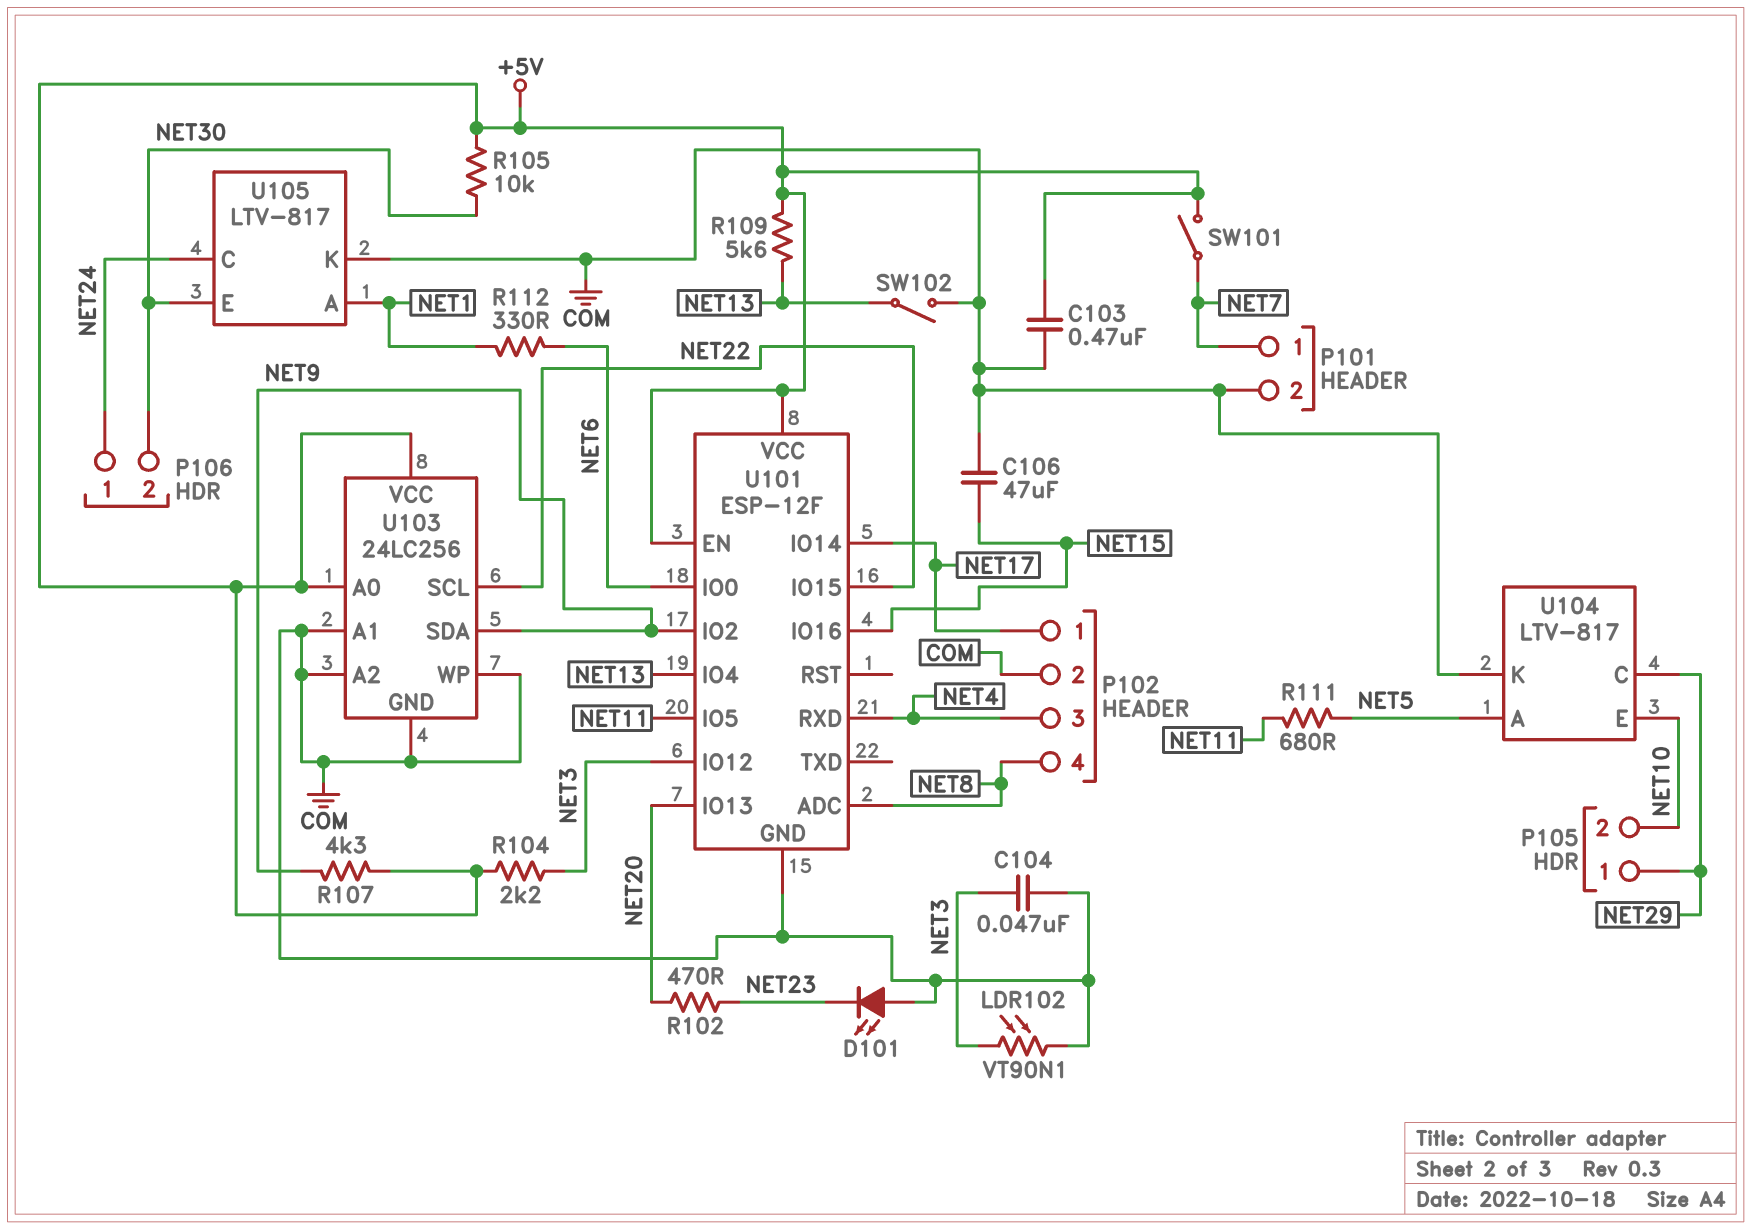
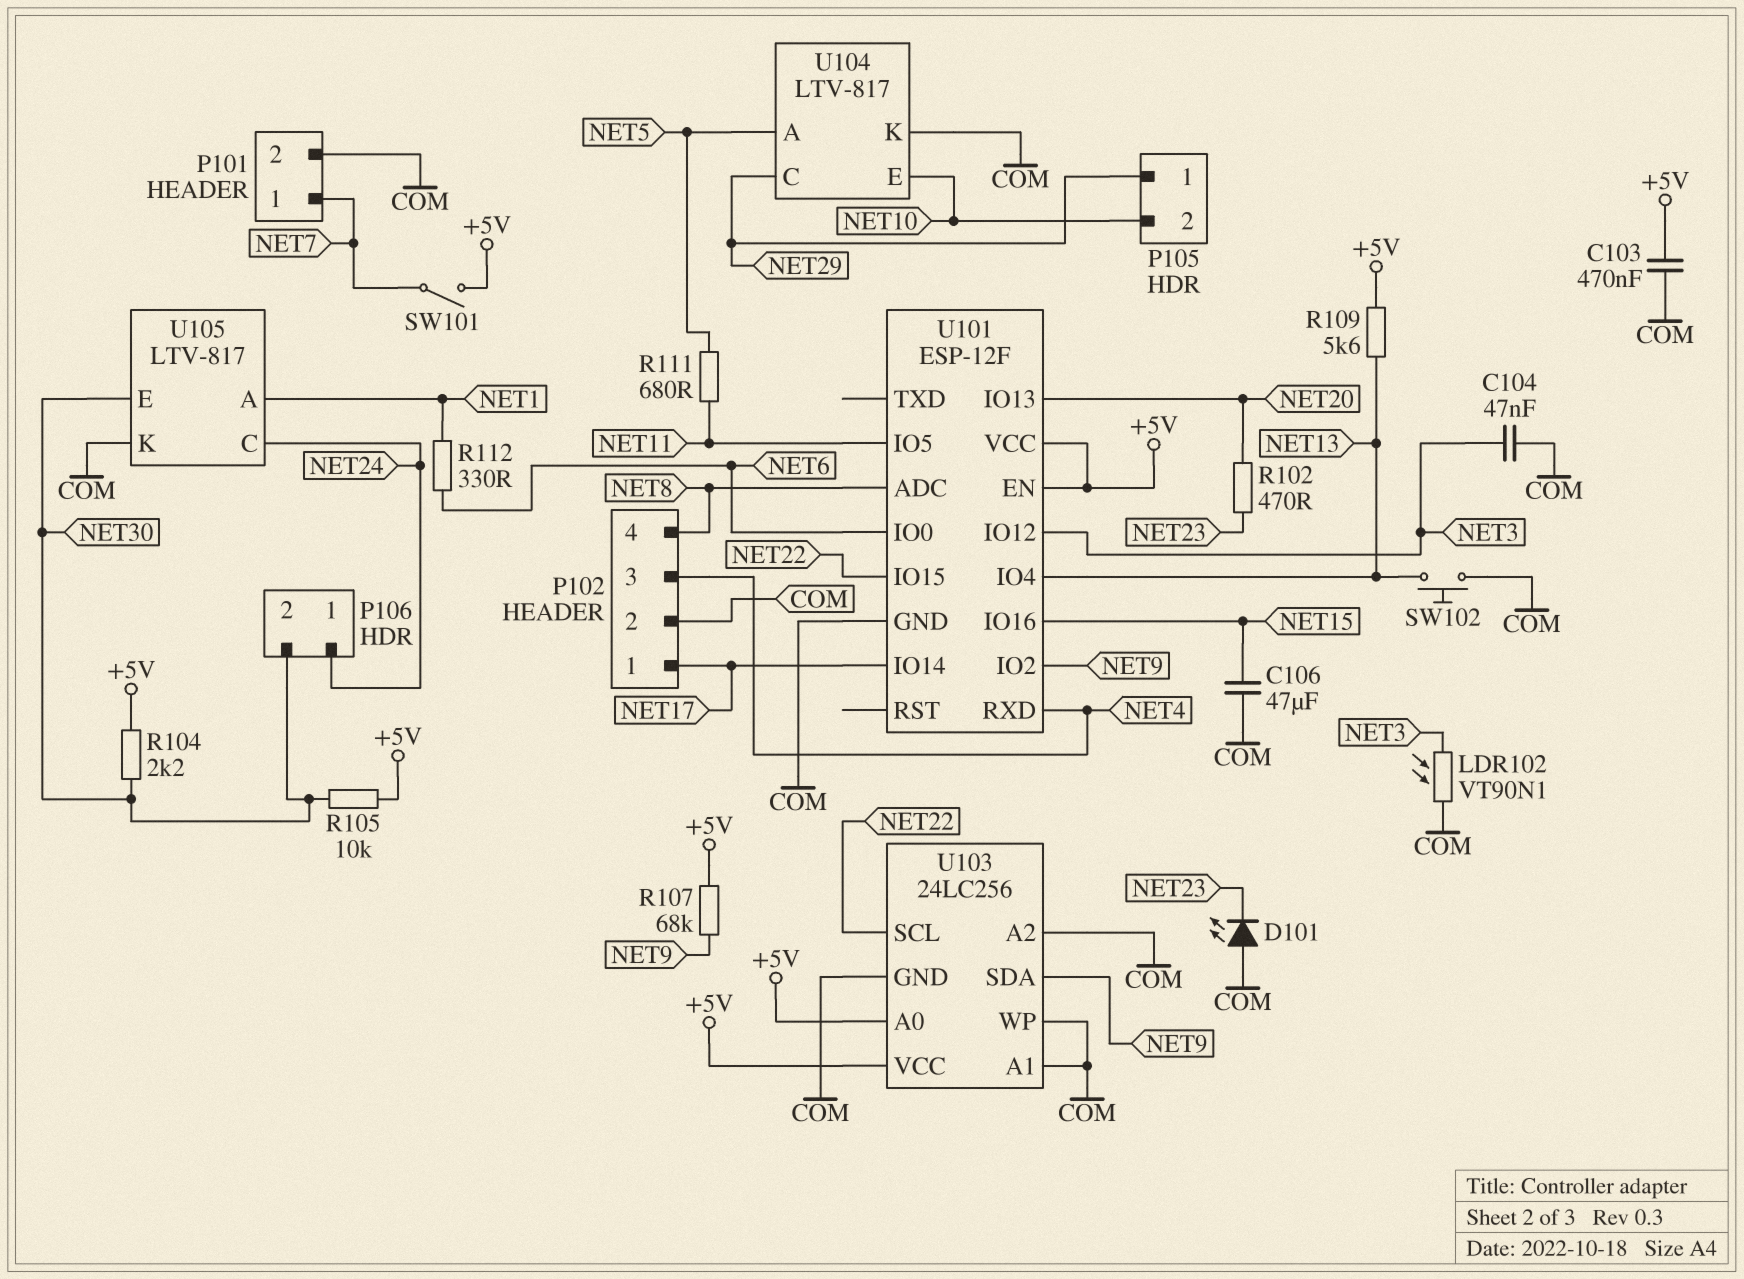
R104: 2.2k (+5V, NET3) -> 2.2k (+5V, NET30)
R107: 4.3k (+5V, NET9) -> 68k (+5V, NET9)
SW102: switch (COM, NET13) -> button (COM, NET13)

